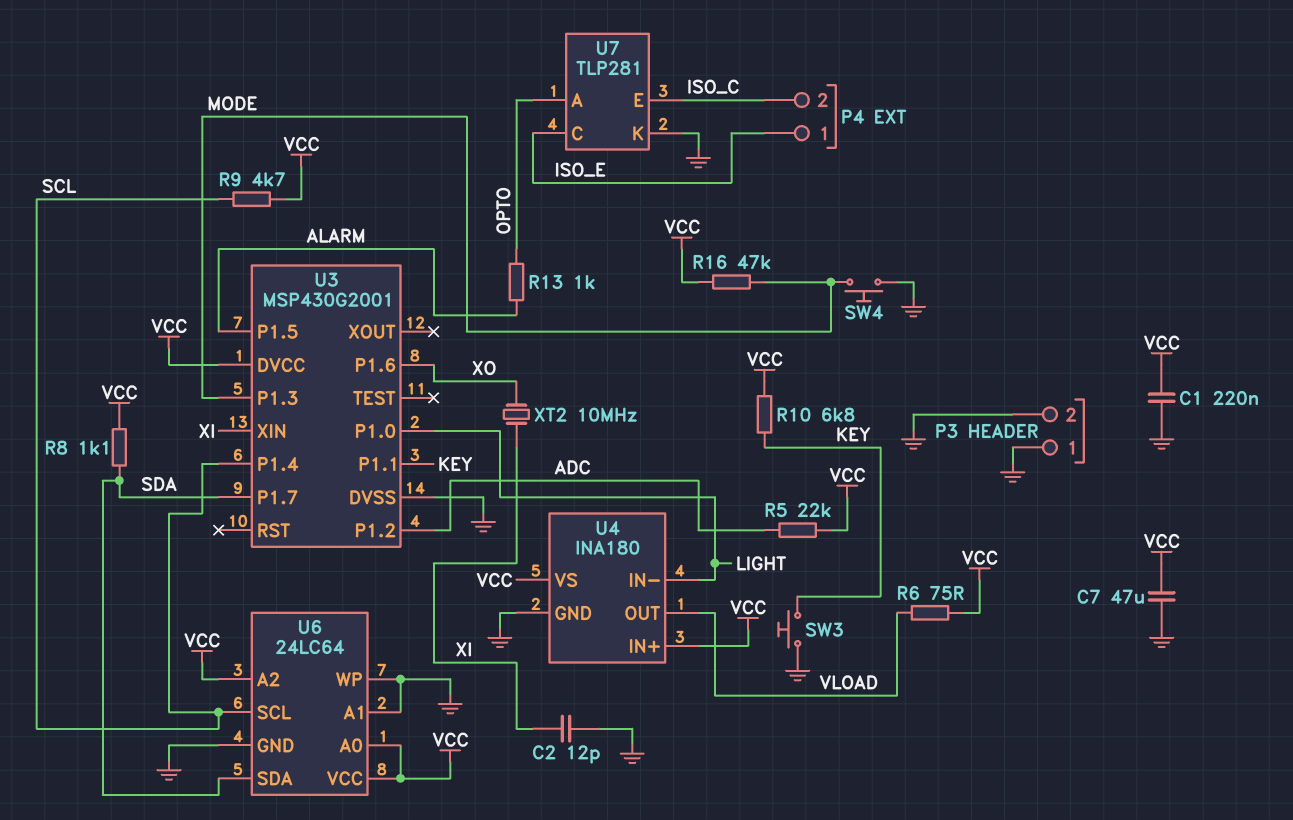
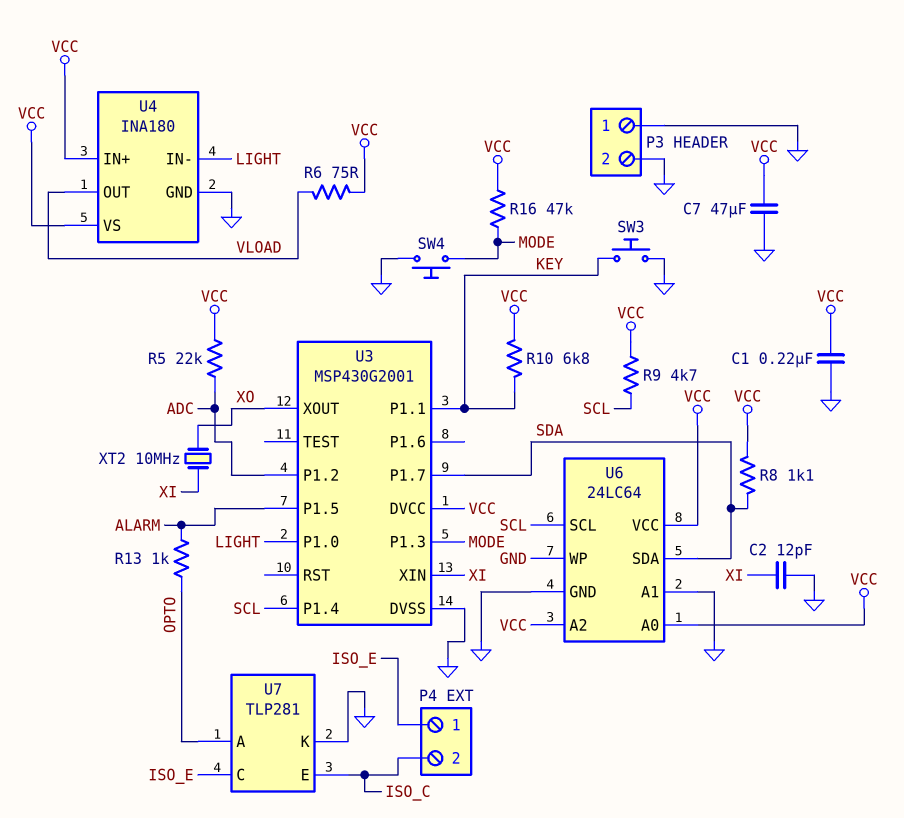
U3 pin P1.6: XO -> none
U3 pin XOUT: none -> XO

